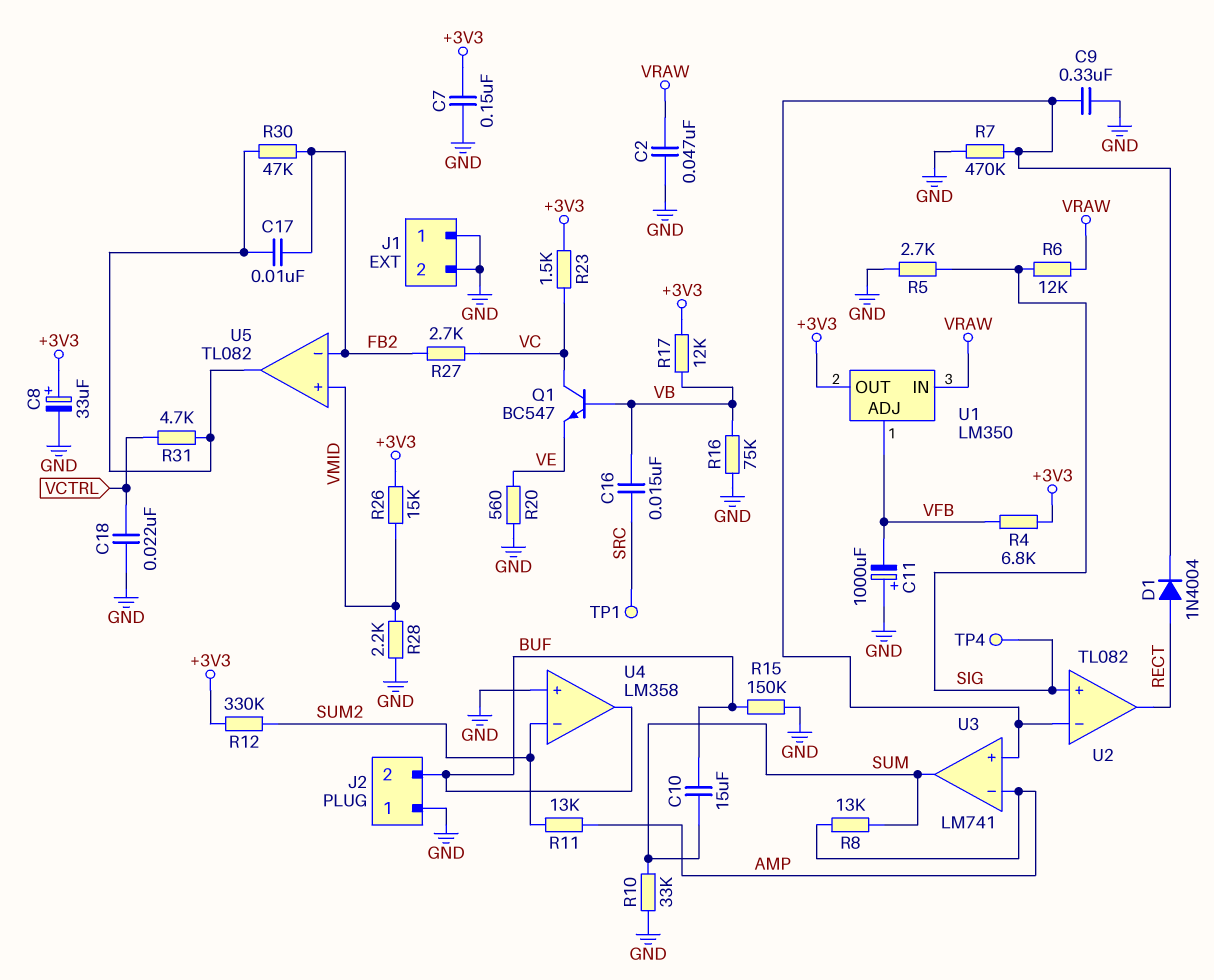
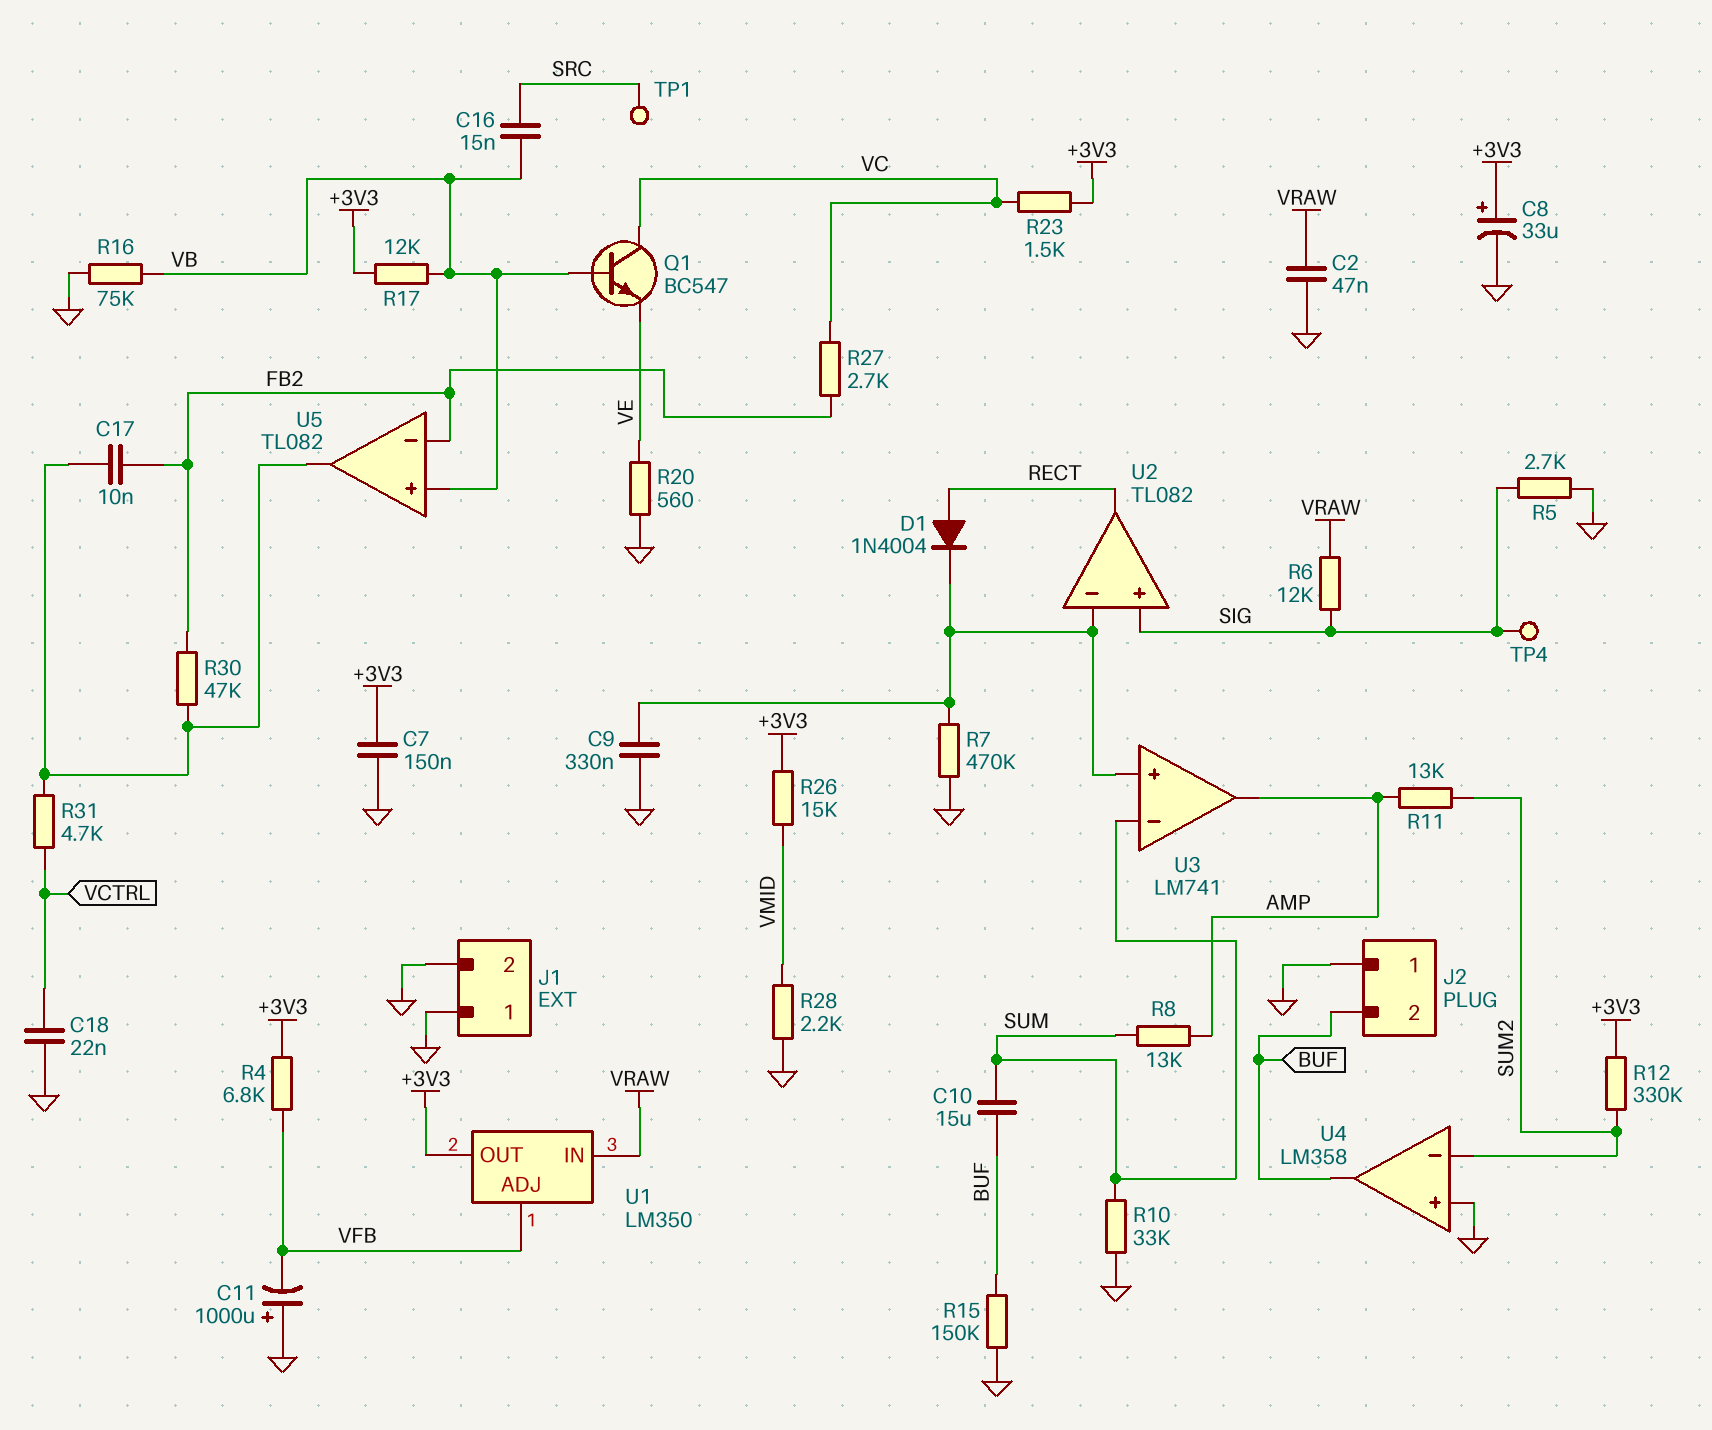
U3 pin in-: AMP -> SUM
U3 pin out: SUM -> AMP
U5 pin in+: VMID -> VB

